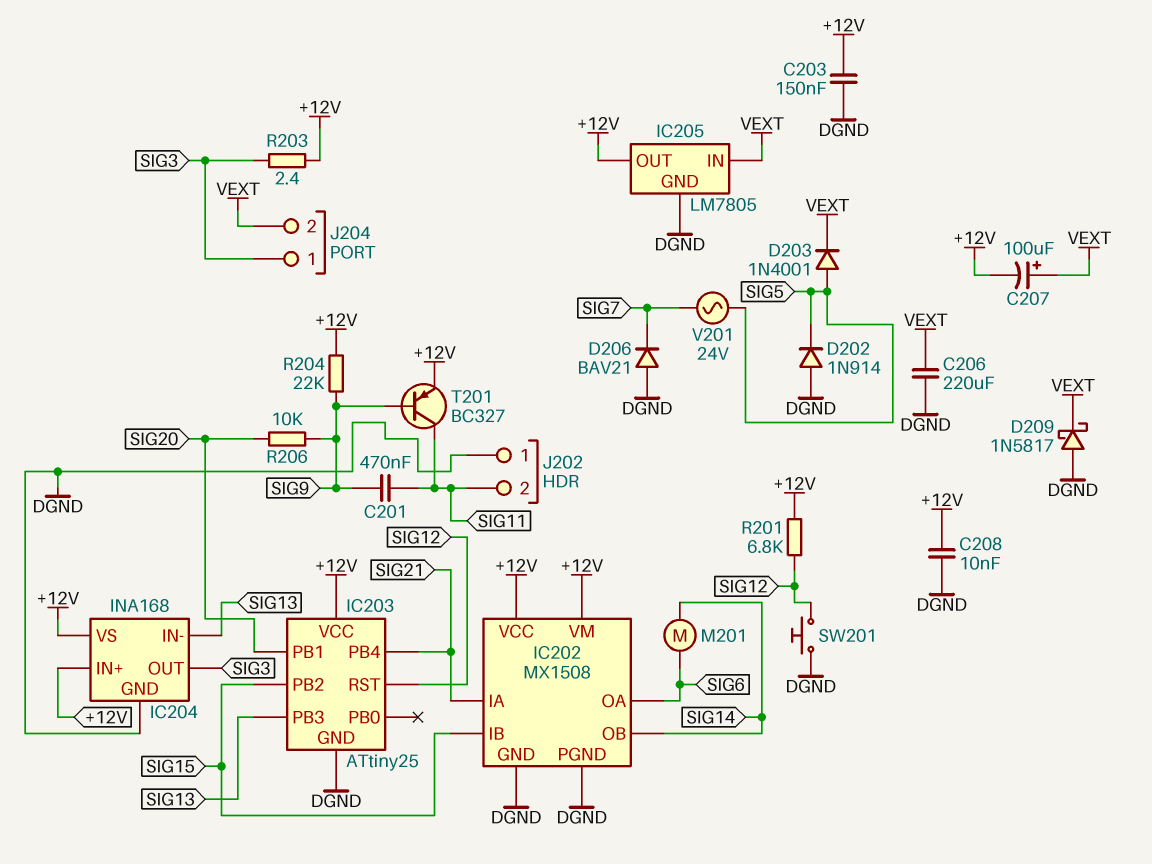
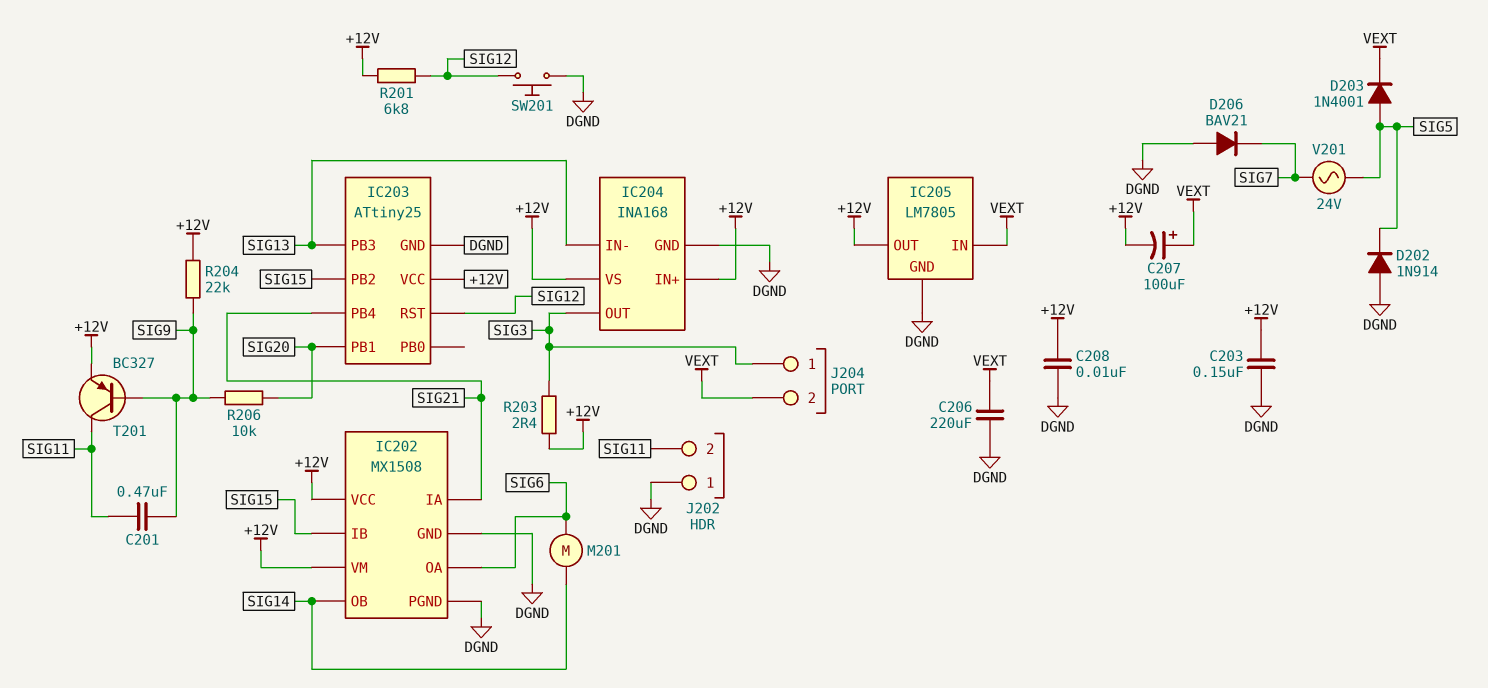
D209: schottky 1N5817 (A DGND, K VEXT) -> none

